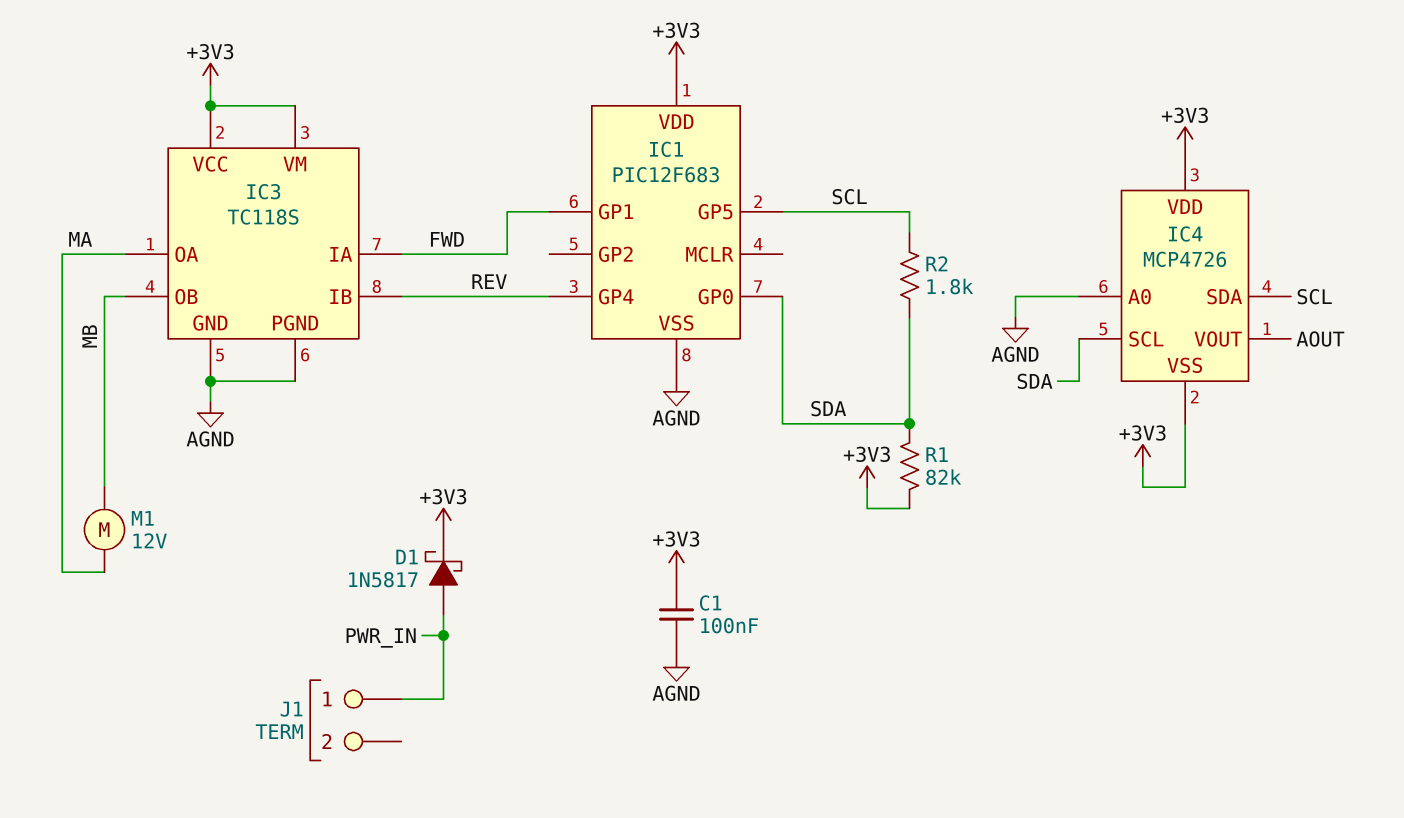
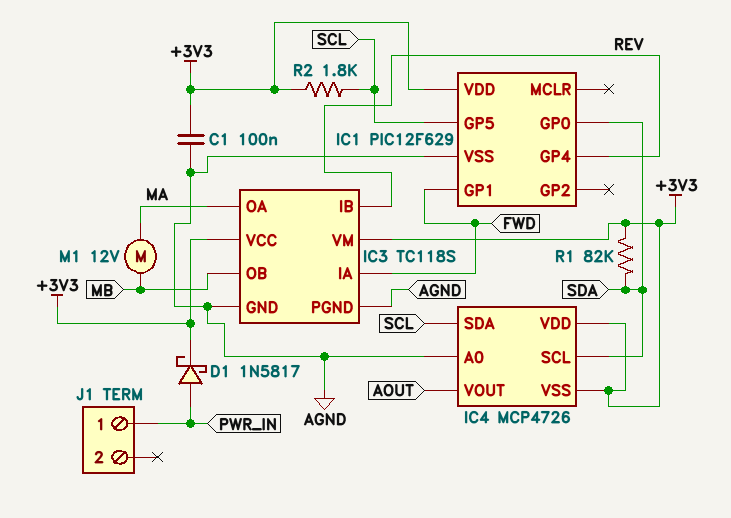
IC1: PIC12F683 -> PIC12F629
R2: 1.8k (SCL, SDA) -> 1.8k (+3V3, SCL)

